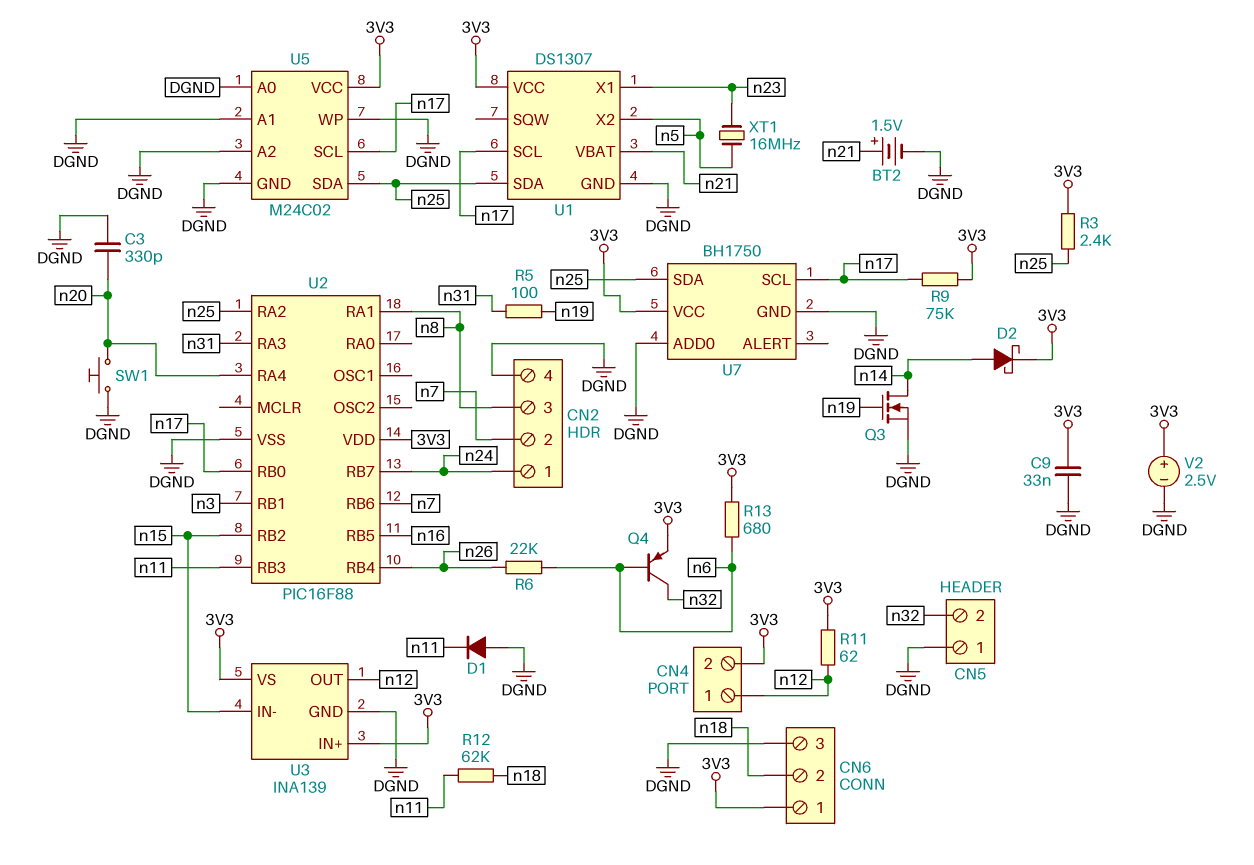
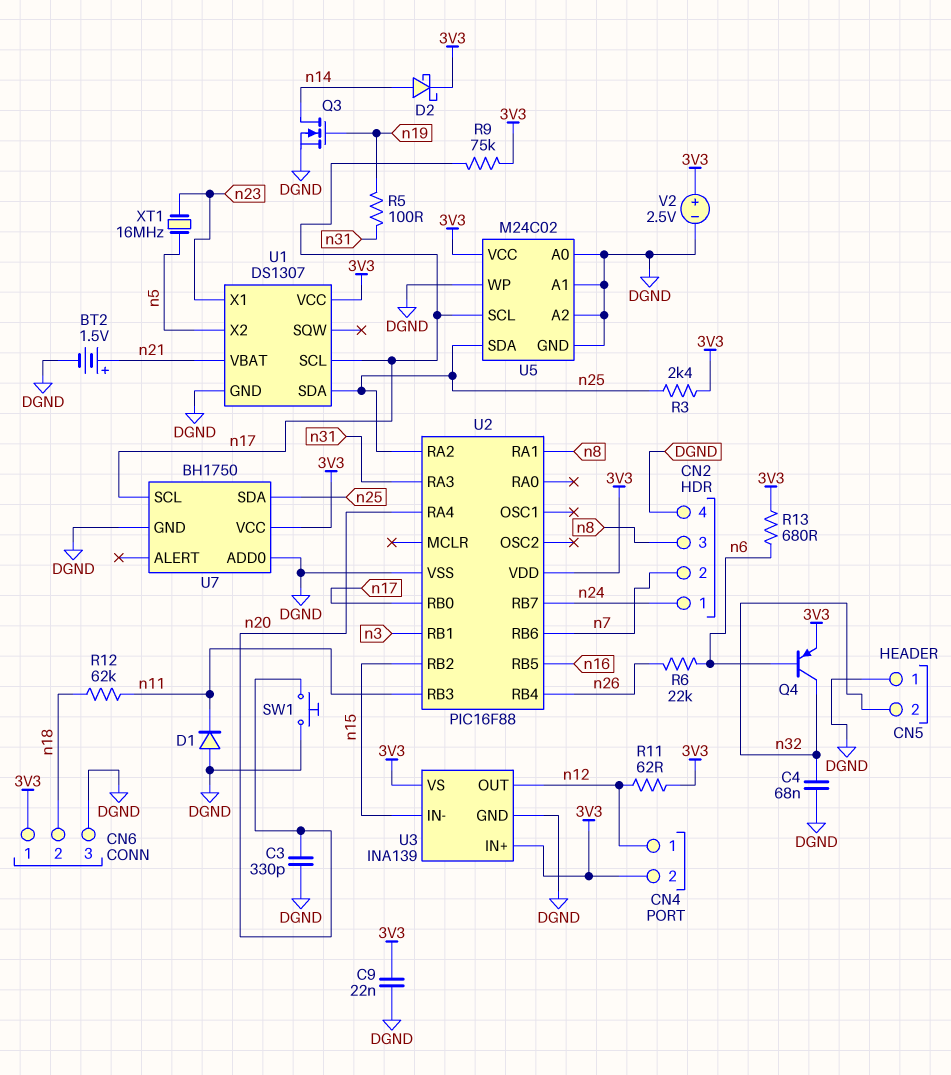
C4: none -> 68nF (DGND, n32)
C9: 33nF (3V3, DGND) -> 22nF (3V3, DGND)

